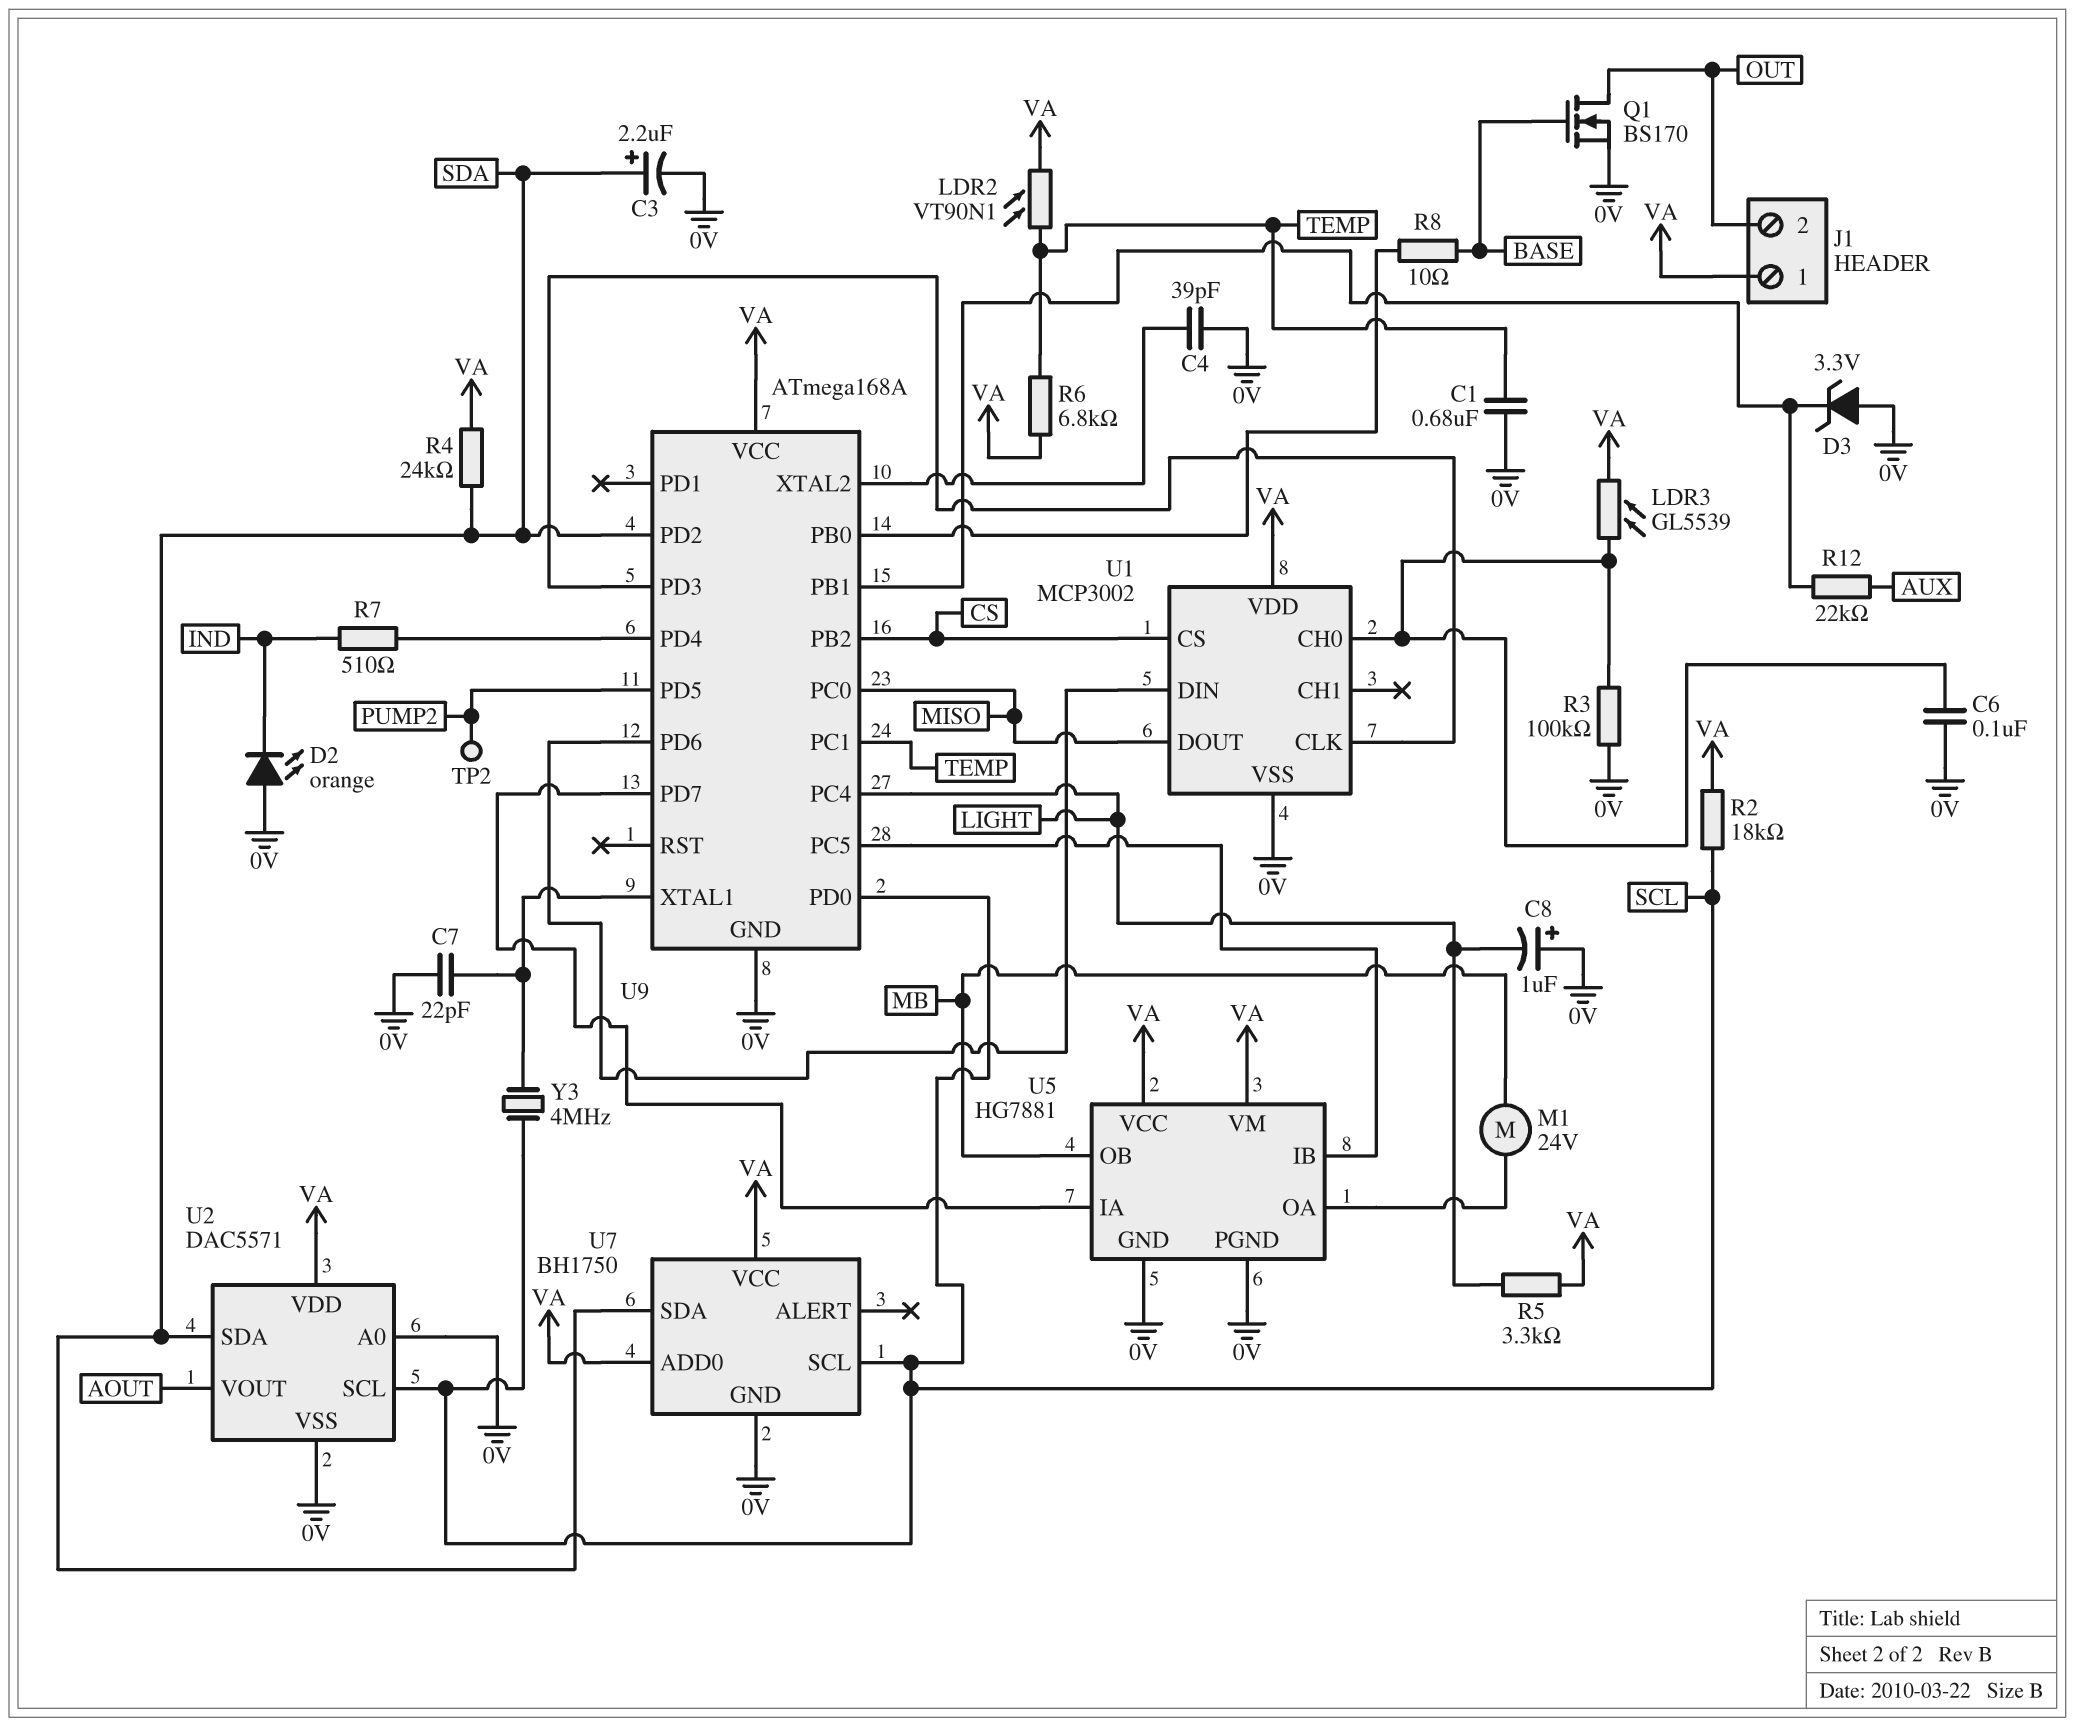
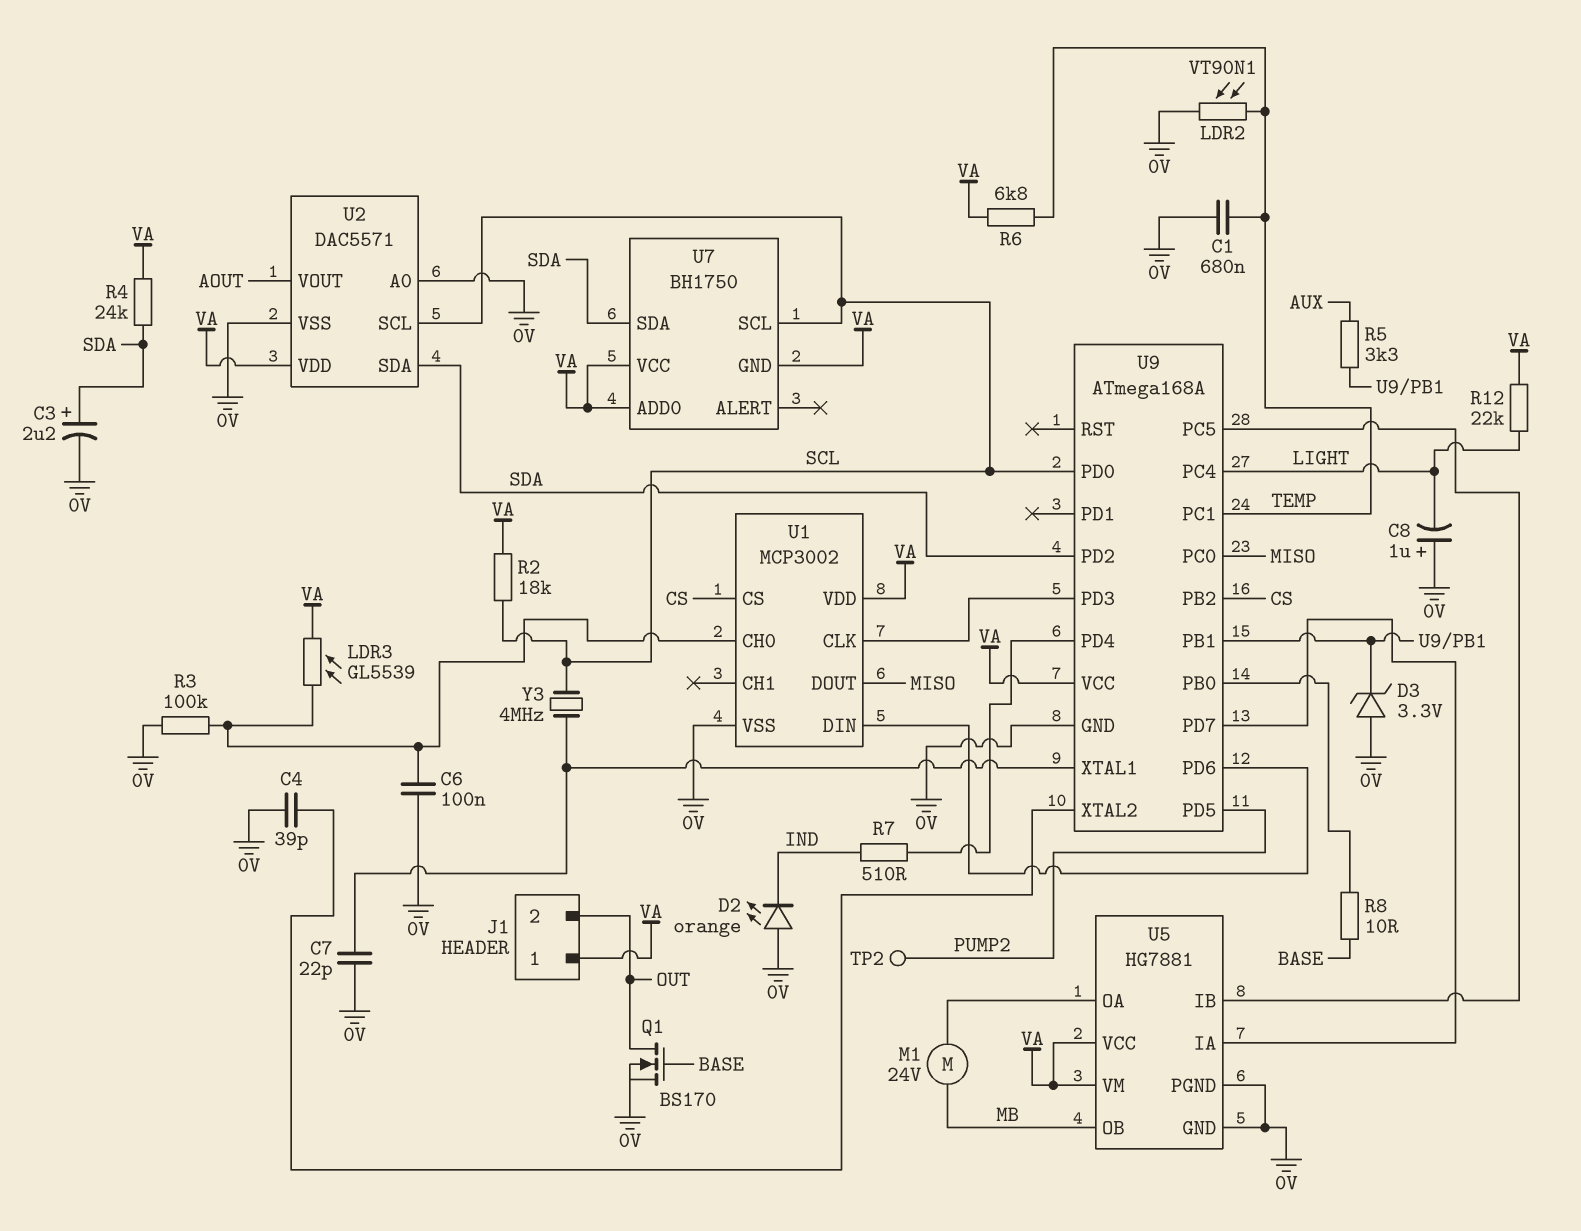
LDR2: VT90N1 (TEMP, VA) -> VT90N1 (0V, TEMP)
R5: 3.3k (LIGHT, VA) -> 3.3k (AUX, U9/PB1)
R12: 22k (AUX, U9/PB1) -> 22k (LIGHT, VA)
U7 pin GND: 0V -> VA

